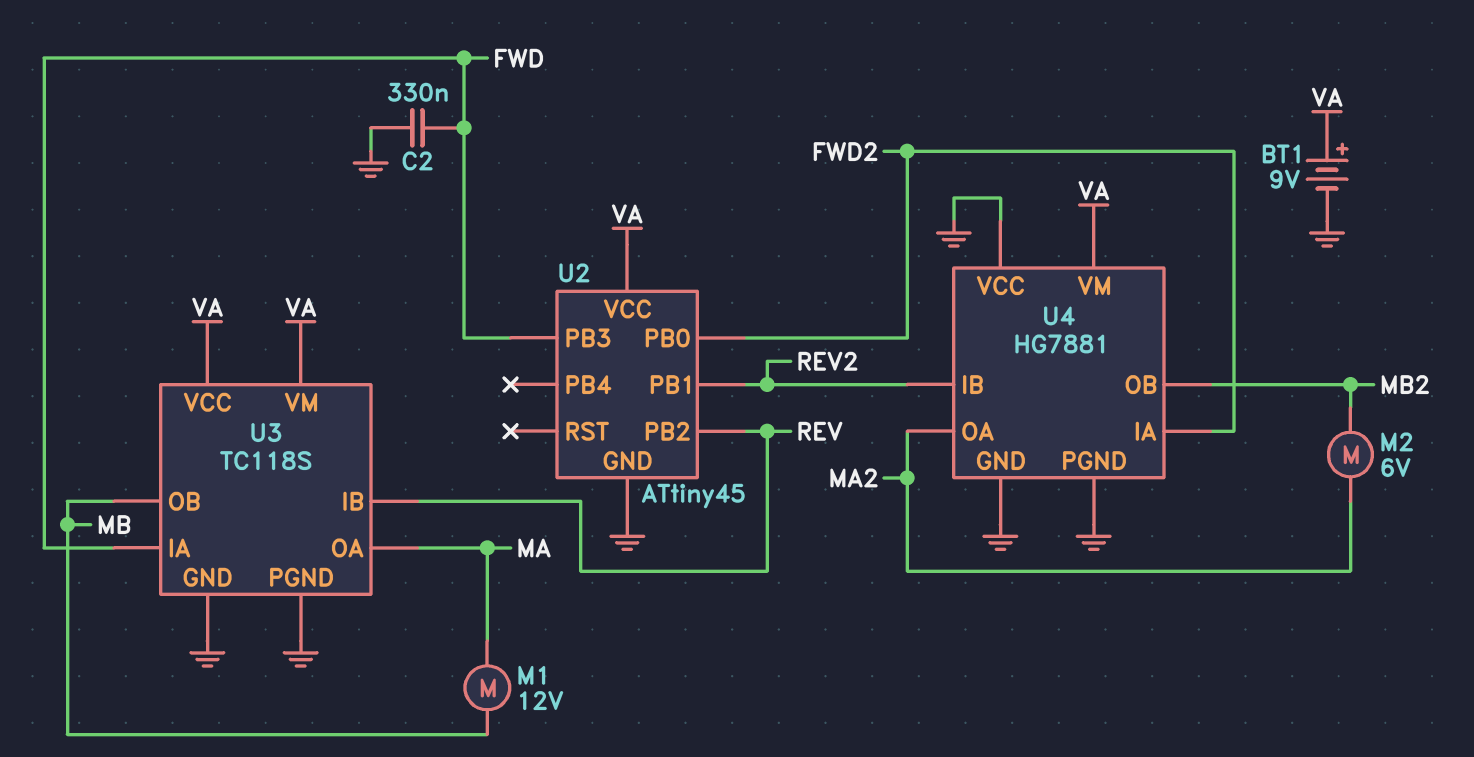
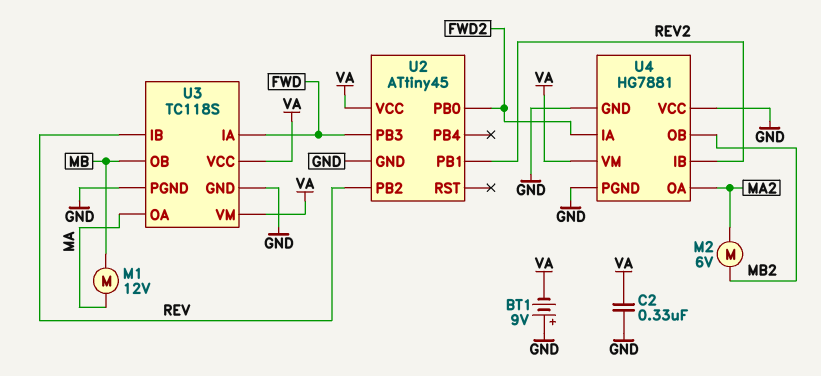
BT1: 9V (plus VA, minus GND) -> 9V (plus GND, minus VA)
C2: 330nF (FWD, GND) -> 330nF (GND, VA)

